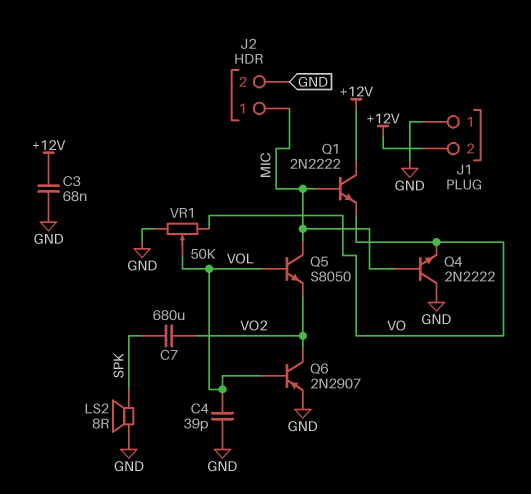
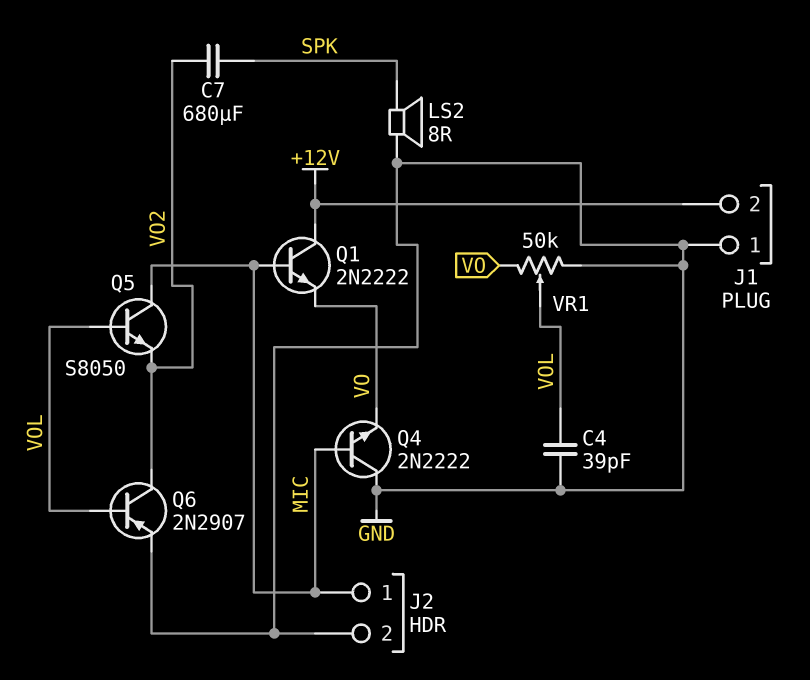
C3: 68nF (+12V, GND) -> none

